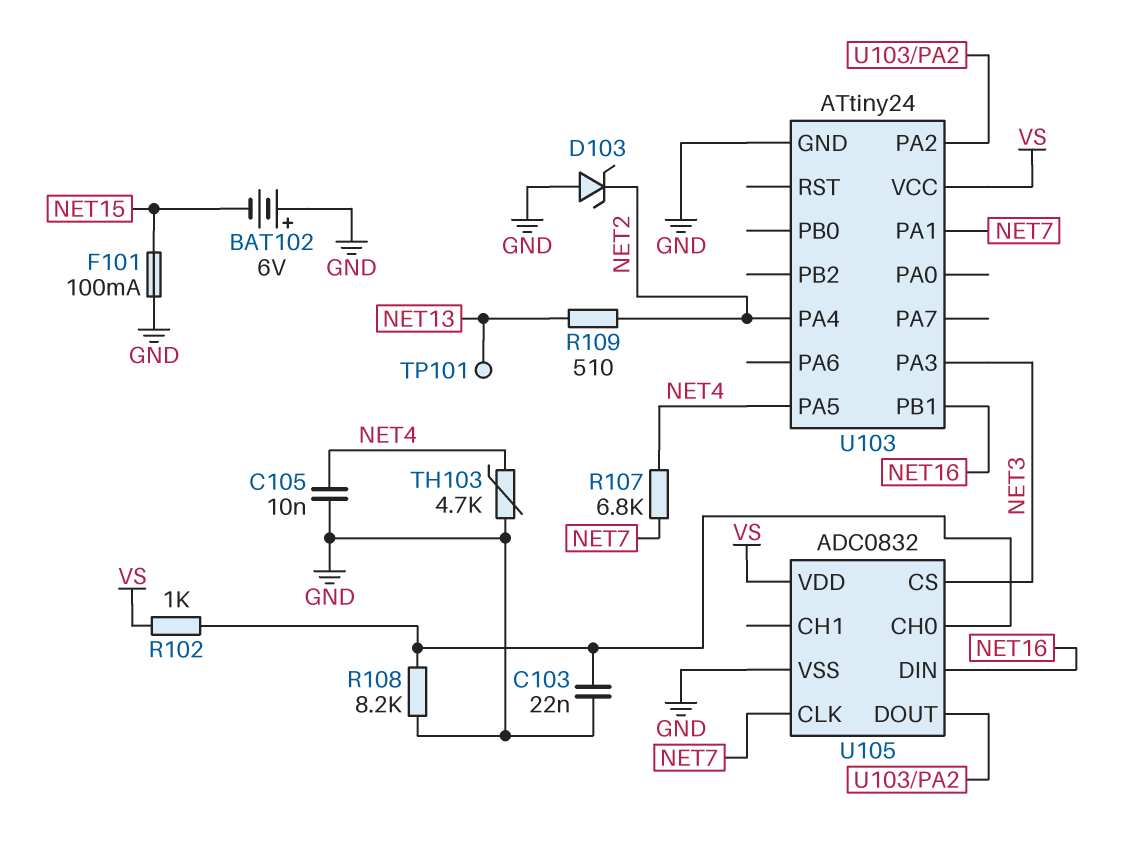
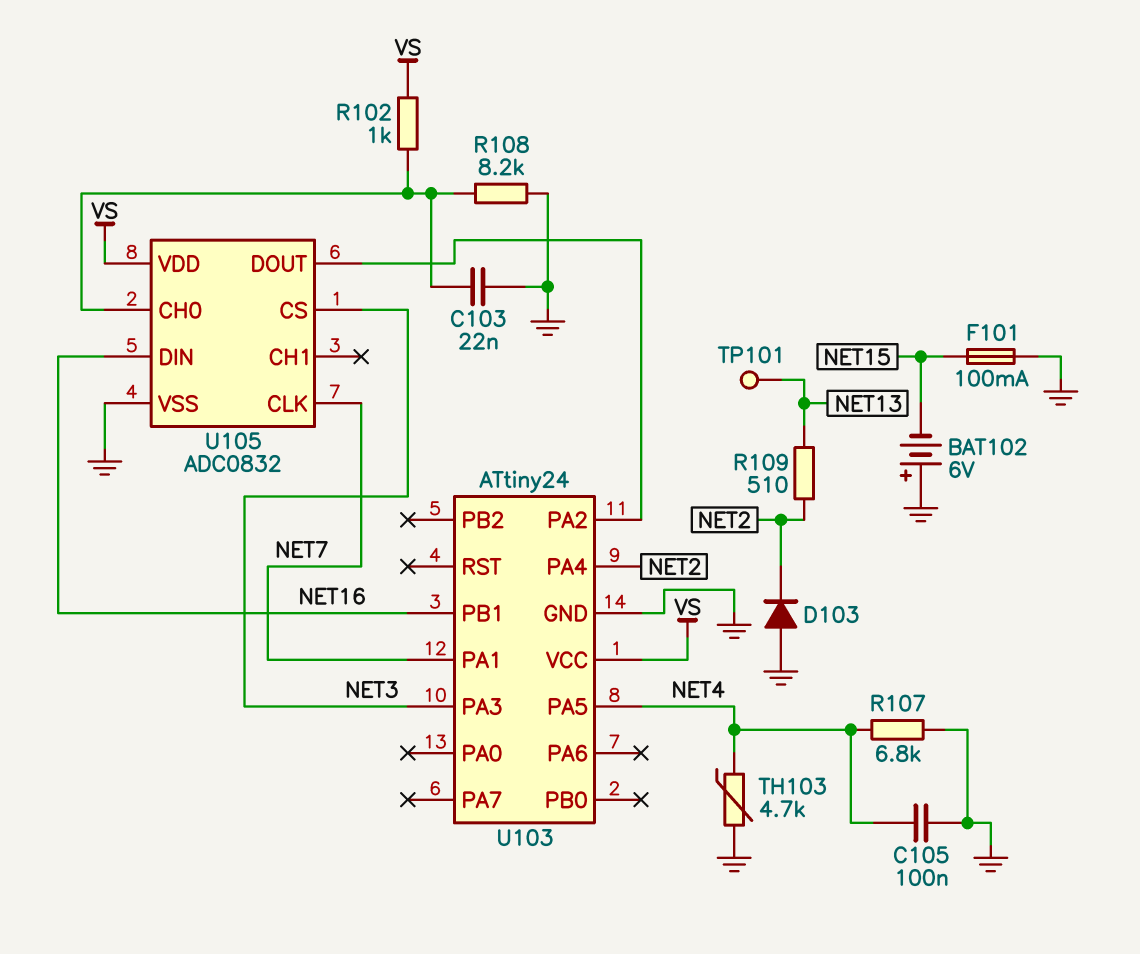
C105: 10nF (GND, NET4) -> 100nF (GND, NET4)
D103: zener (A GND, K NET2) -> diode (A GND, K NET2)
R107: 6.8k (NET4, NET7) -> 6.8k (GND, NET4)

